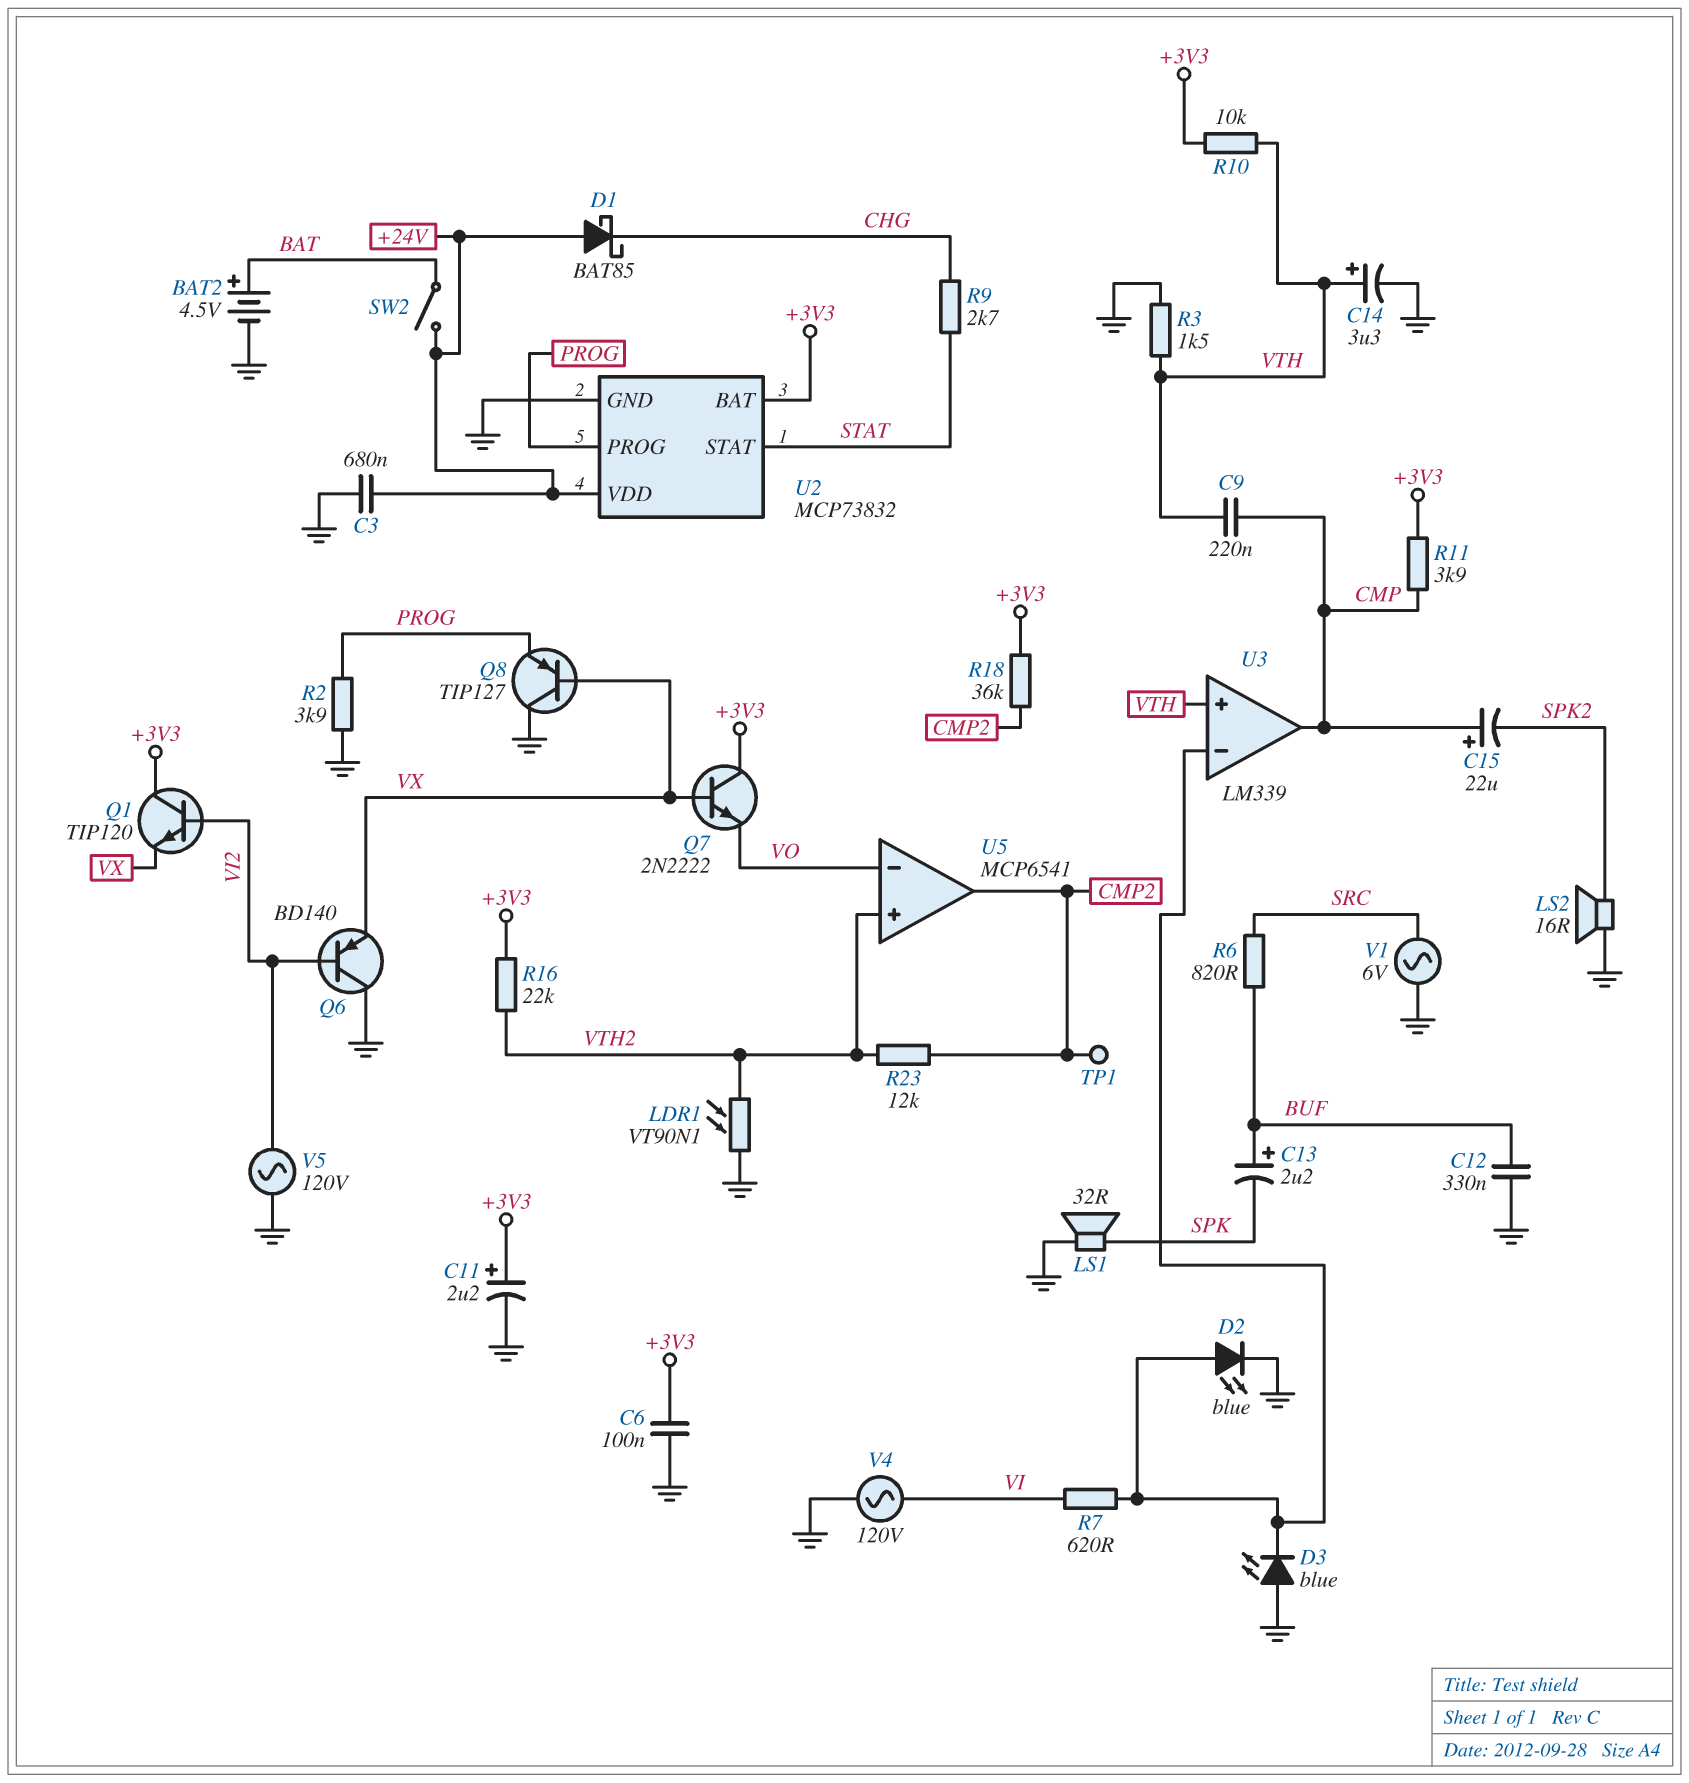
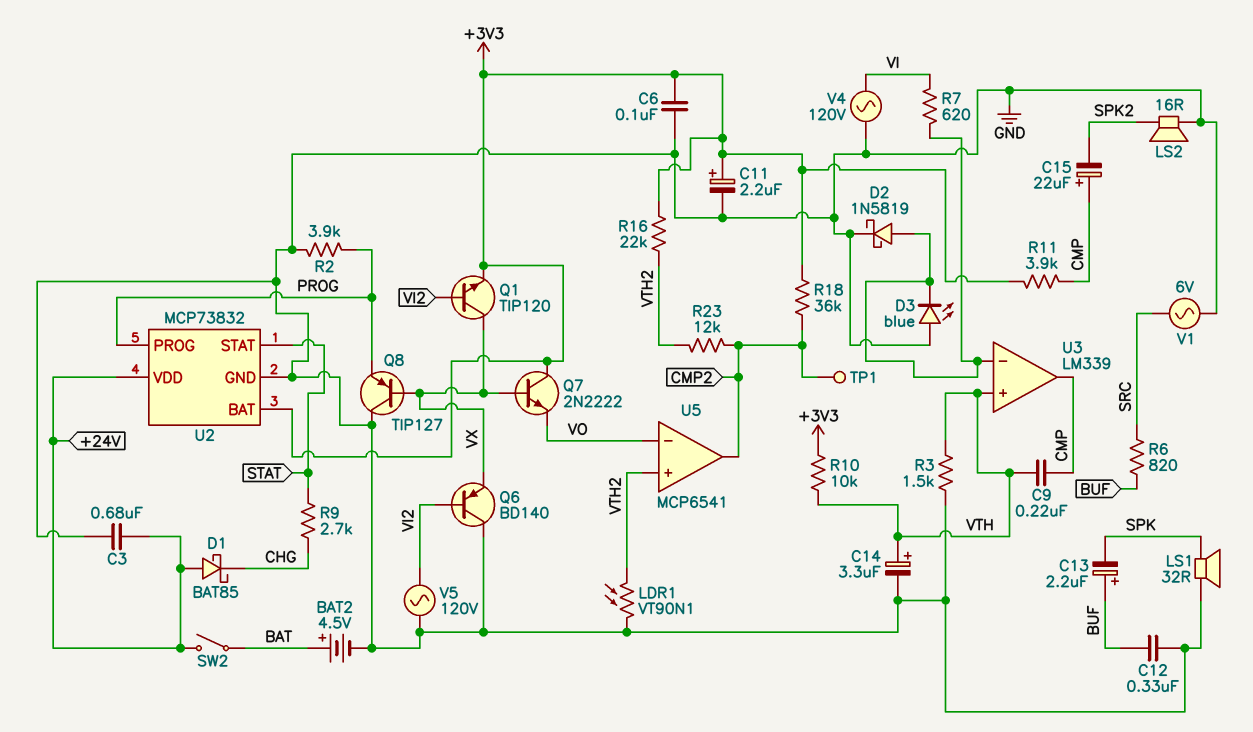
D2: LED blue (A U3/in-, K GND) -> schottky 1N5819 (A U3/in-, K GND)
Q1: NPN TIP120 (B VI2, C +3V3, E VX) -> NPN TIP120 (B VI2, C VX, E +3V3)

